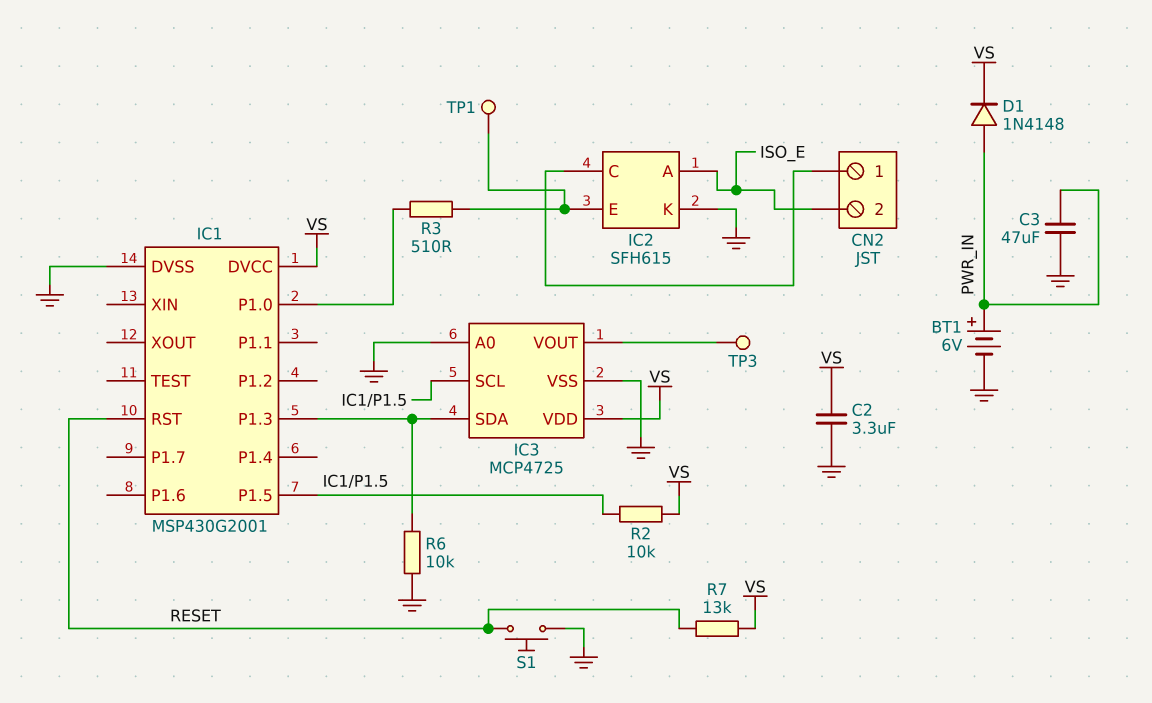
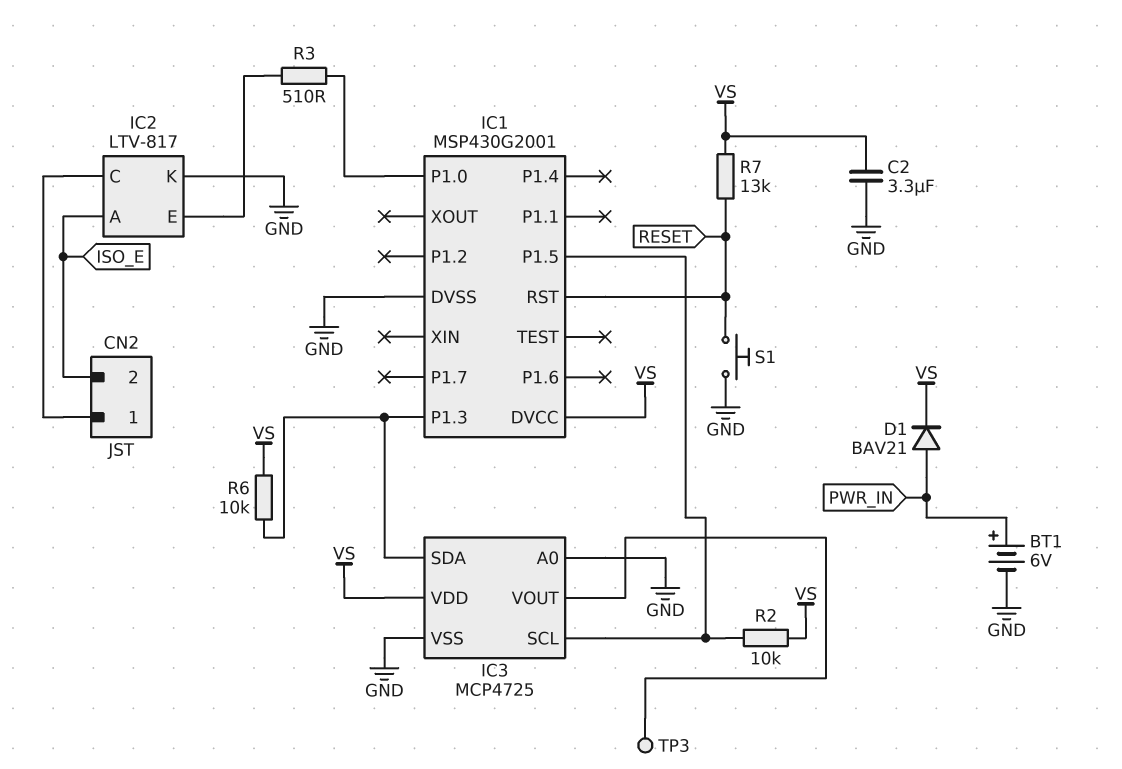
C3: 47uF (GND, PWR_IN) -> none
D1: diode 1N4148 (A PWR_IN, K VS) -> diode BAV21 (A PWR_IN, K VS)
IC2: SFH615 -> LTV-817
R6: 10k (GND, IC1/P1.3) -> 10k (IC1/P1.3, VS)
TP1: test point (IC2/E) -> none

